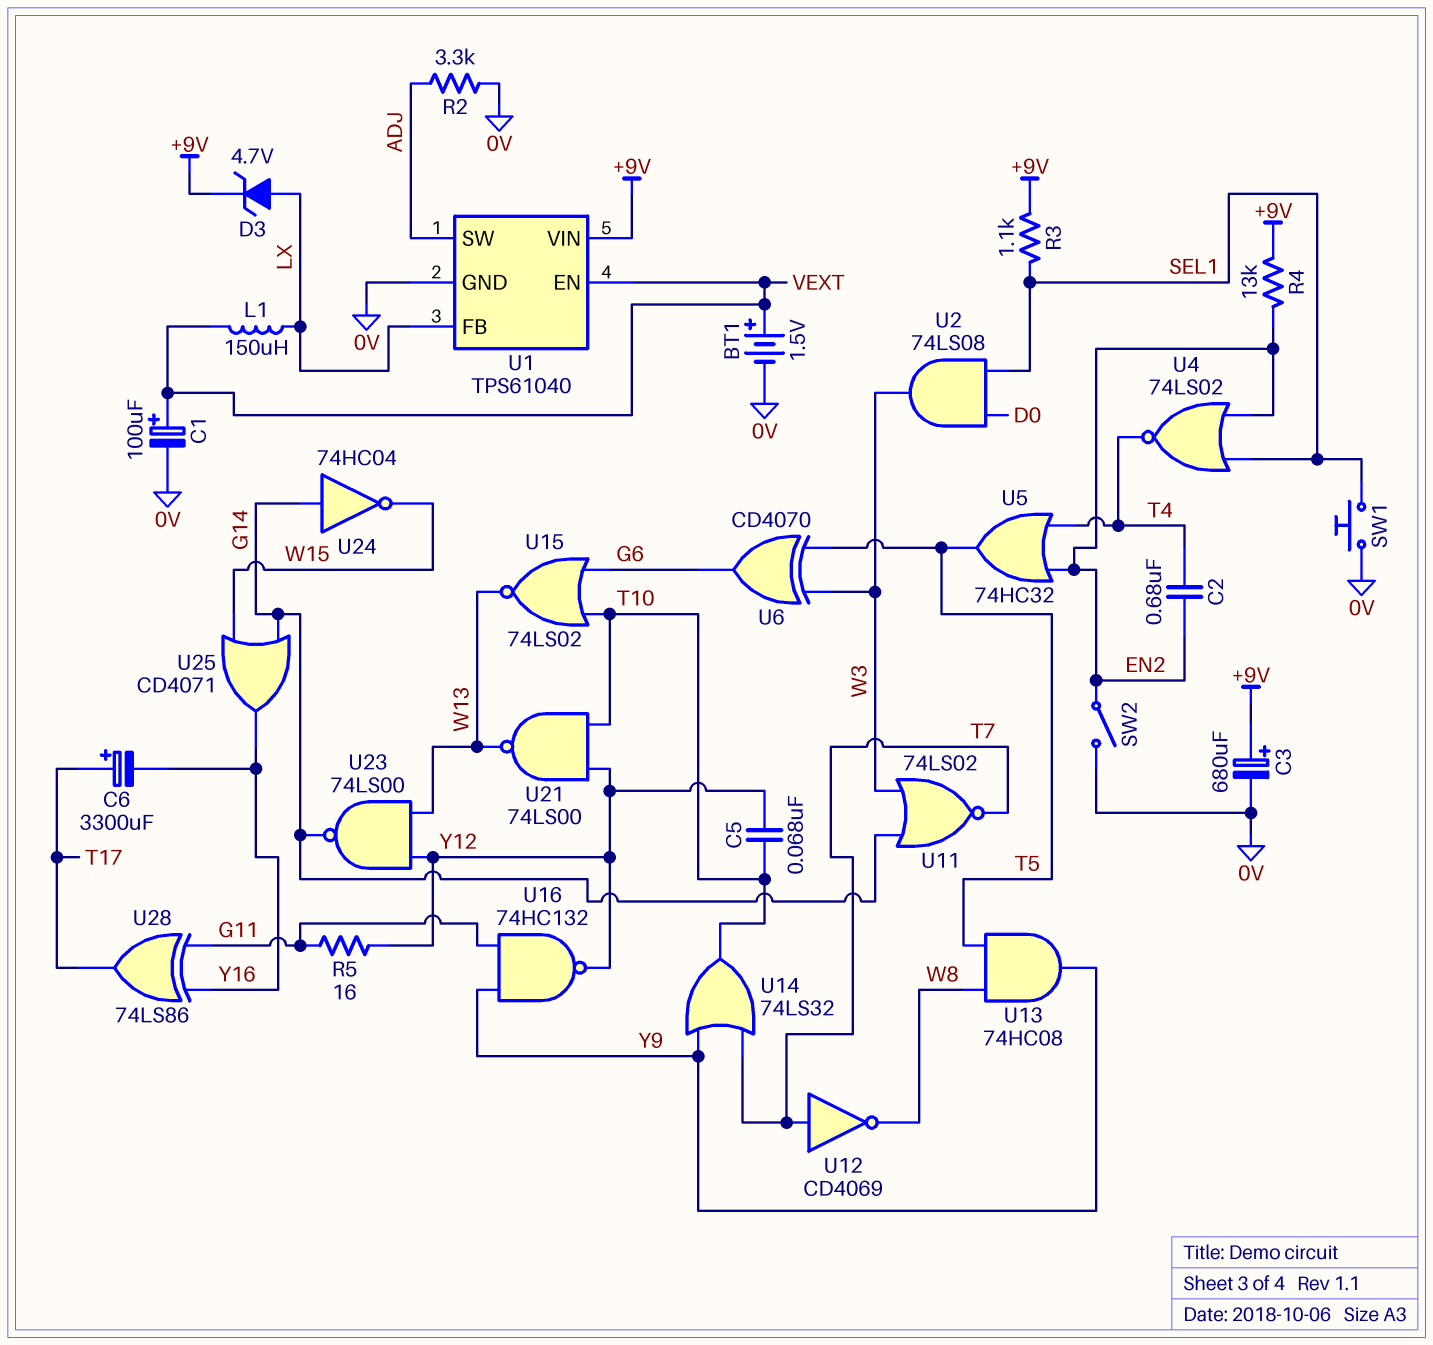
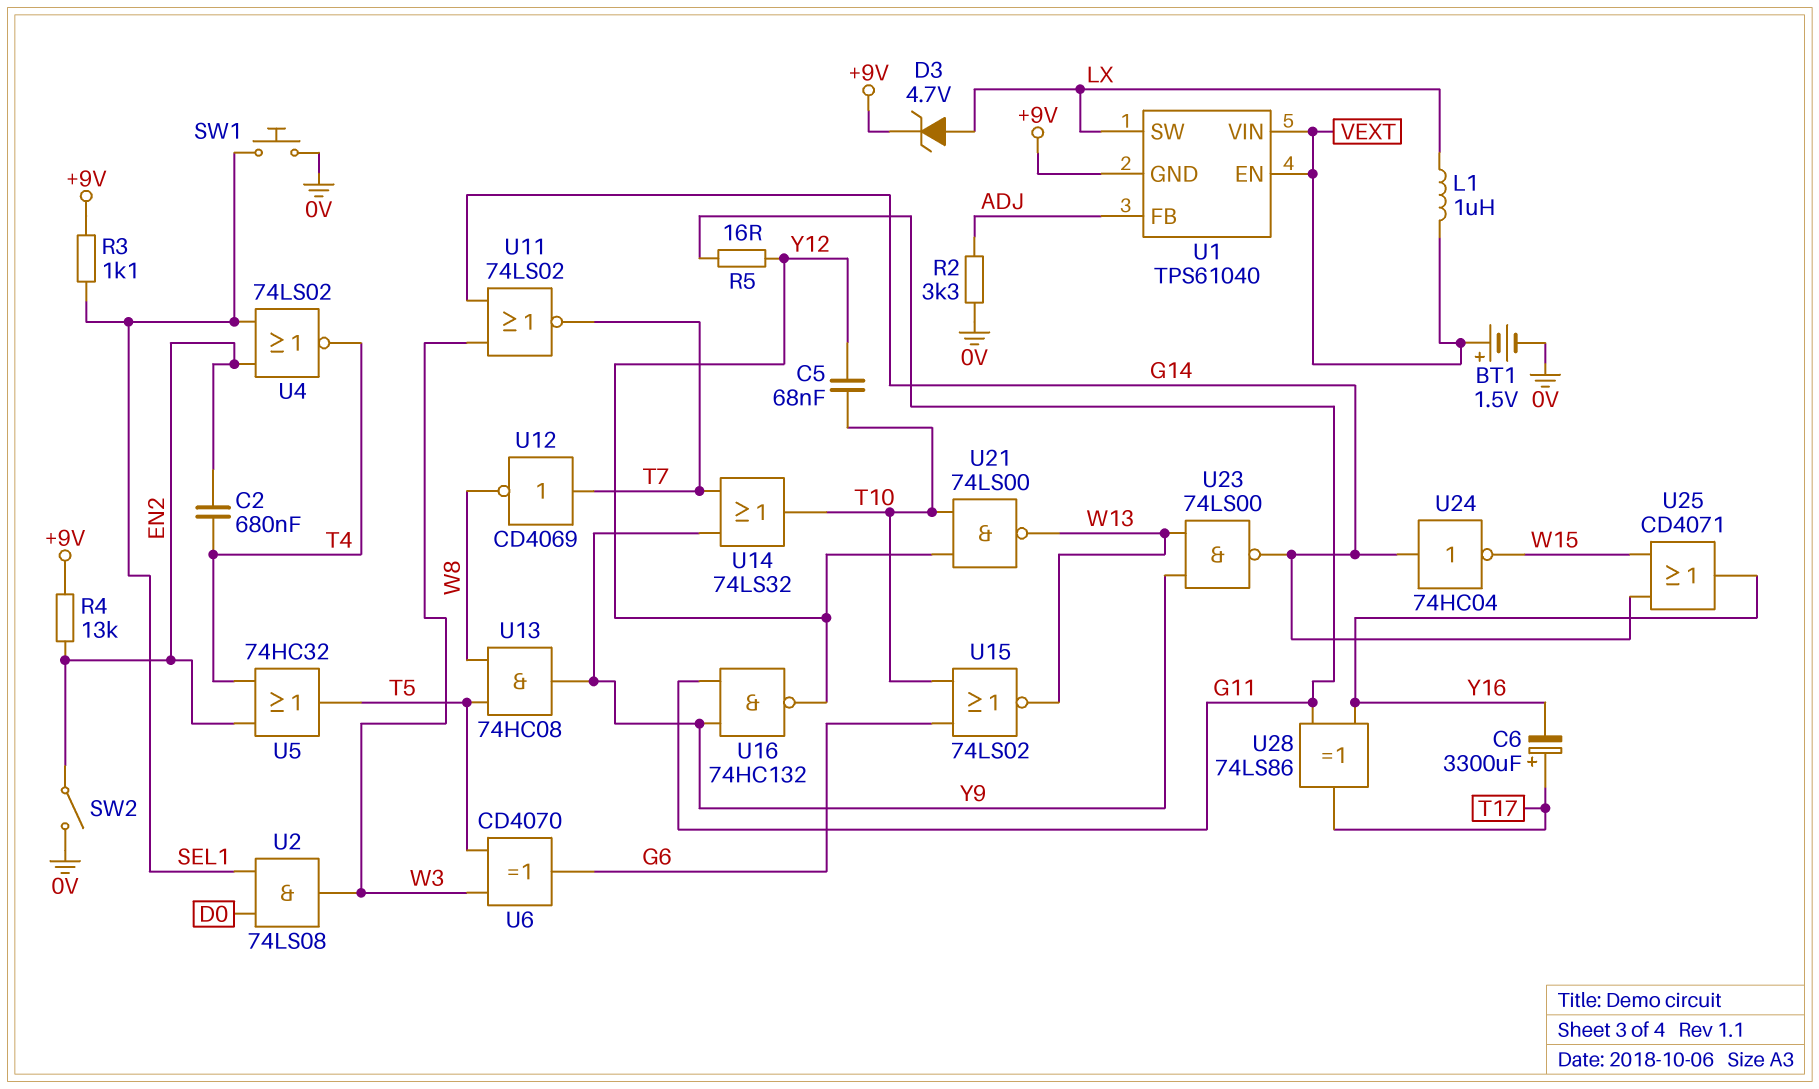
C1: 100uF (plus VEXT, minus 0V) -> none
C3: 680uF (plus +9V, minus 0V) -> none
L1: 150uH (LX, VEXT) -> 1uH (LX, VEXT)
U1 pin FB: LX -> ADJ
U1 pin GND: 0V -> +9V
U1 pin SW: ADJ -> LX
U1 pin VIN: +9V -> VEXT
U23: NAND 74LS00 (in W13, in Y12, out G14) -> NAND 74LS00 (in W13, in Y9, out G14)

